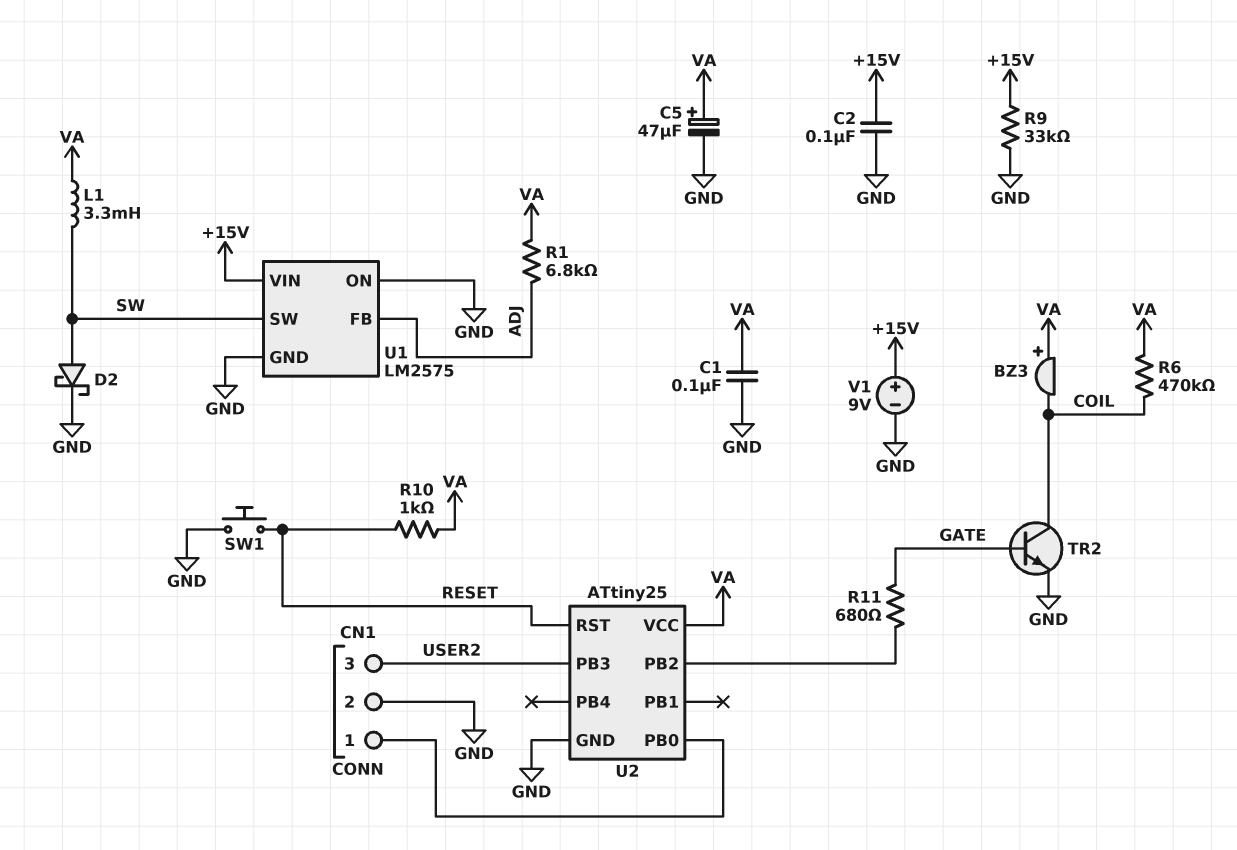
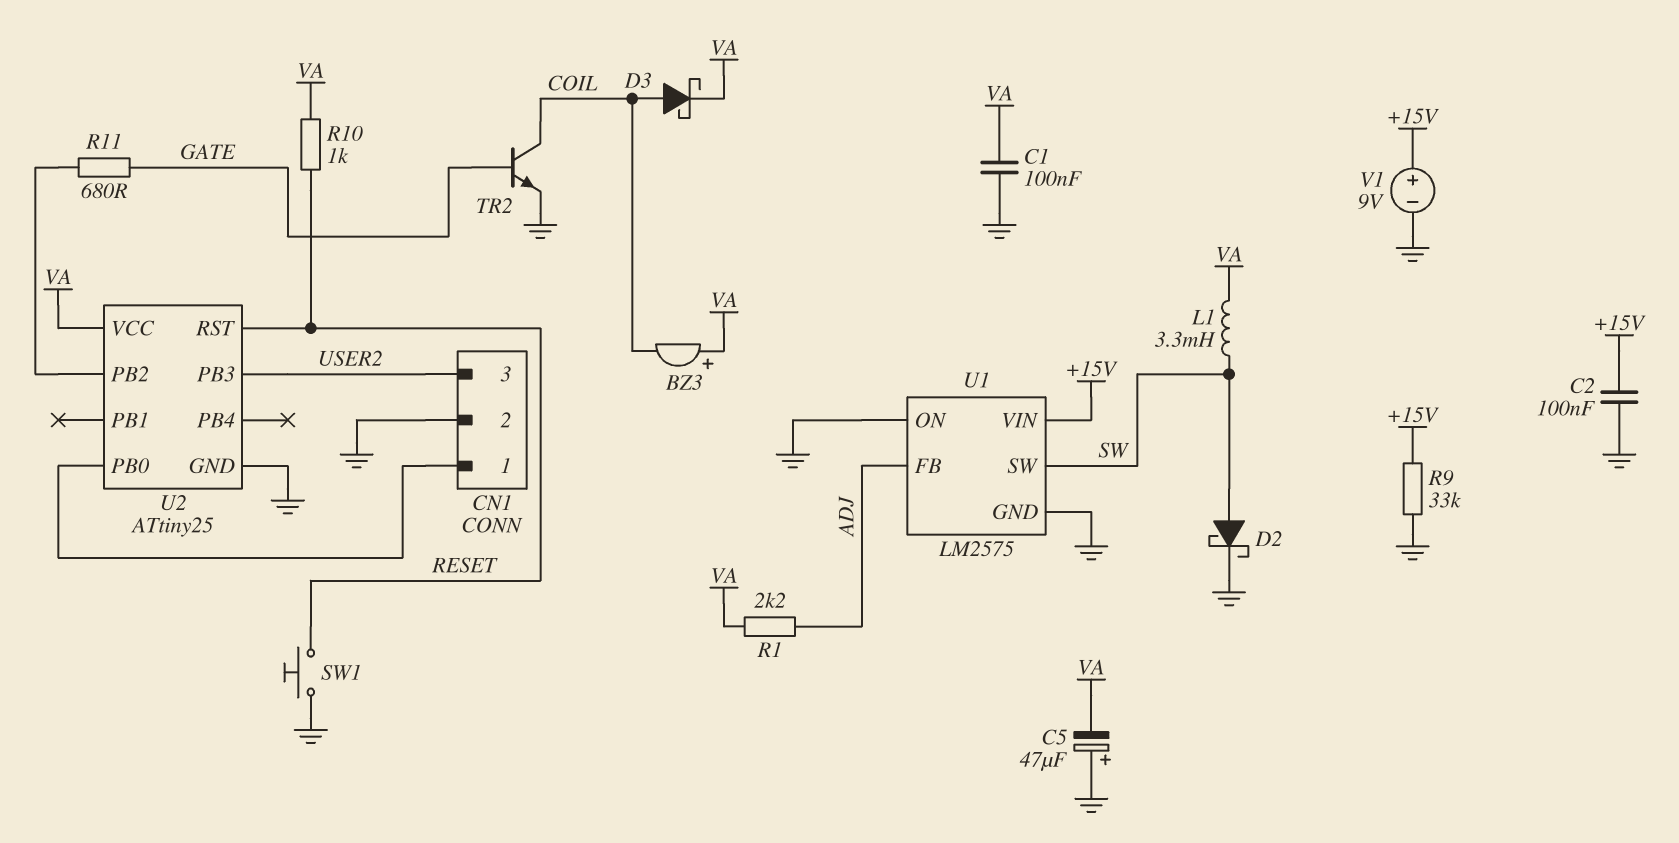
C5: 47uF (plus VA, minus GND) -> 47uF (plus GND, minus VA)
D3: none -> schottky (A COIL, K VA)
R1: 6.8k (ADJ, VA) -> 2.2k (ADJ, VA)
R6: 470k (COIL, VA) -> none

